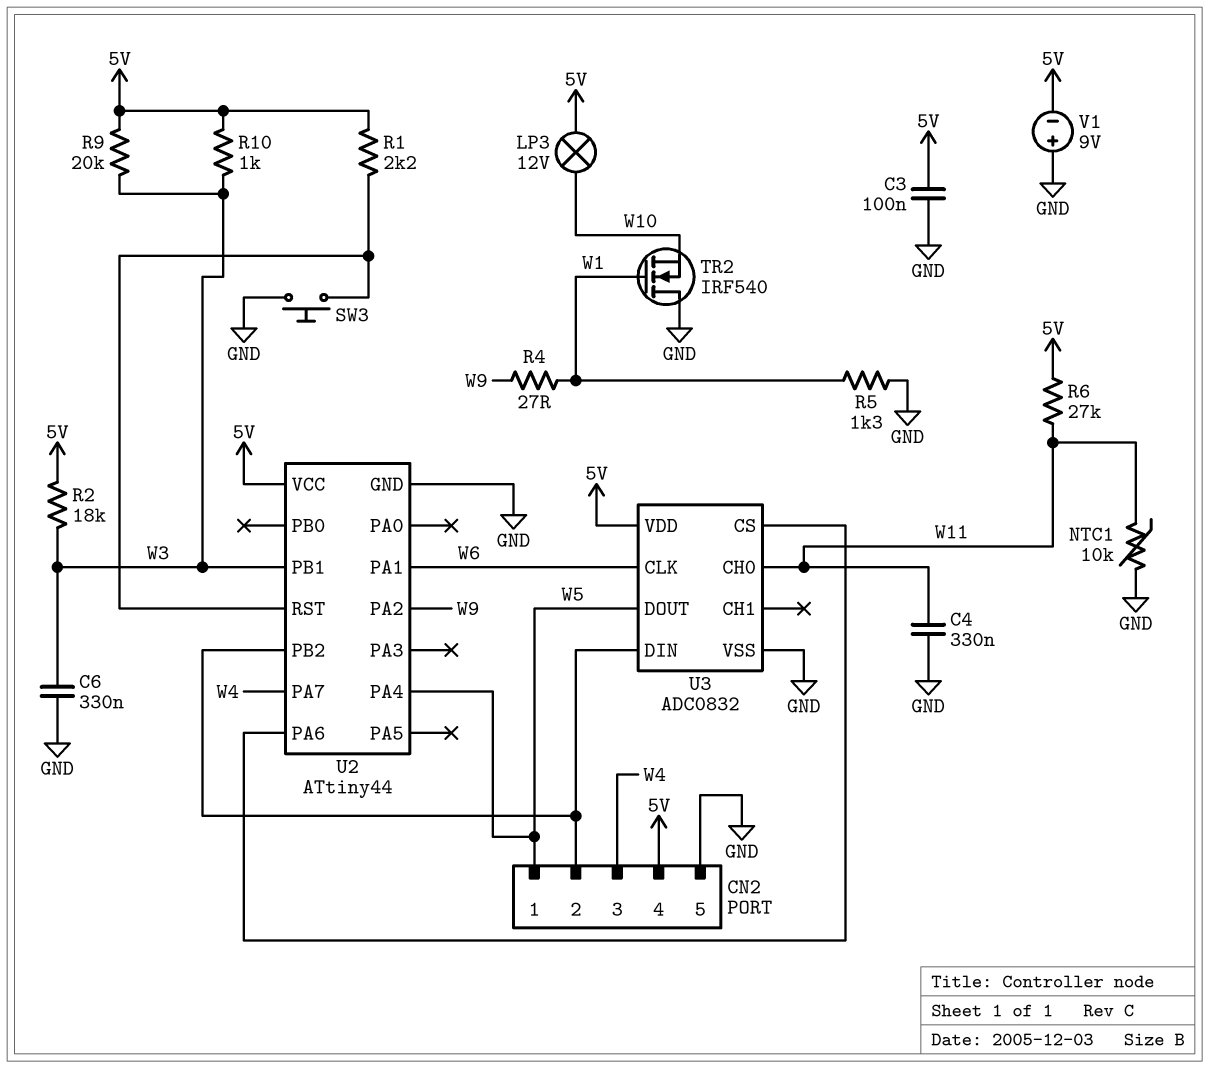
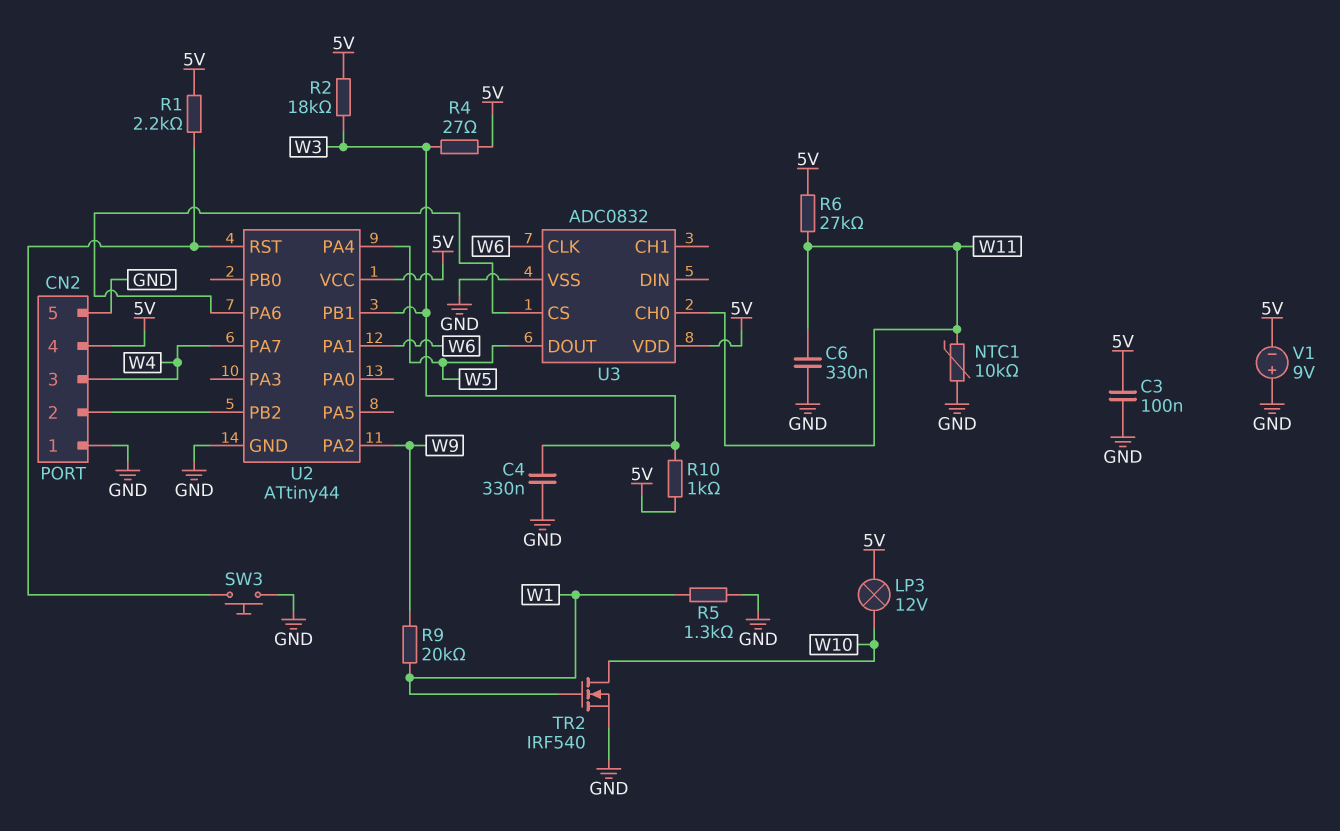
C4: 330nF (GND, W11) -> 330nF (GND, W3)
C6: 330nF (GND, W3) -> 330nF (GND, W11)
CN2 pin 1: W5 -> GND
R4: 27 (W1, W9) -> 27 (5V, W3)
R9: 20k (5V, W3) -> 20k (W1, W9)
TR2: NMOS IRF540 (G W1, D GND, S W10) -> NMOS IRF540 (G W1, D W10, S GND)
U3 pin DIN: CN2/2 -> none

